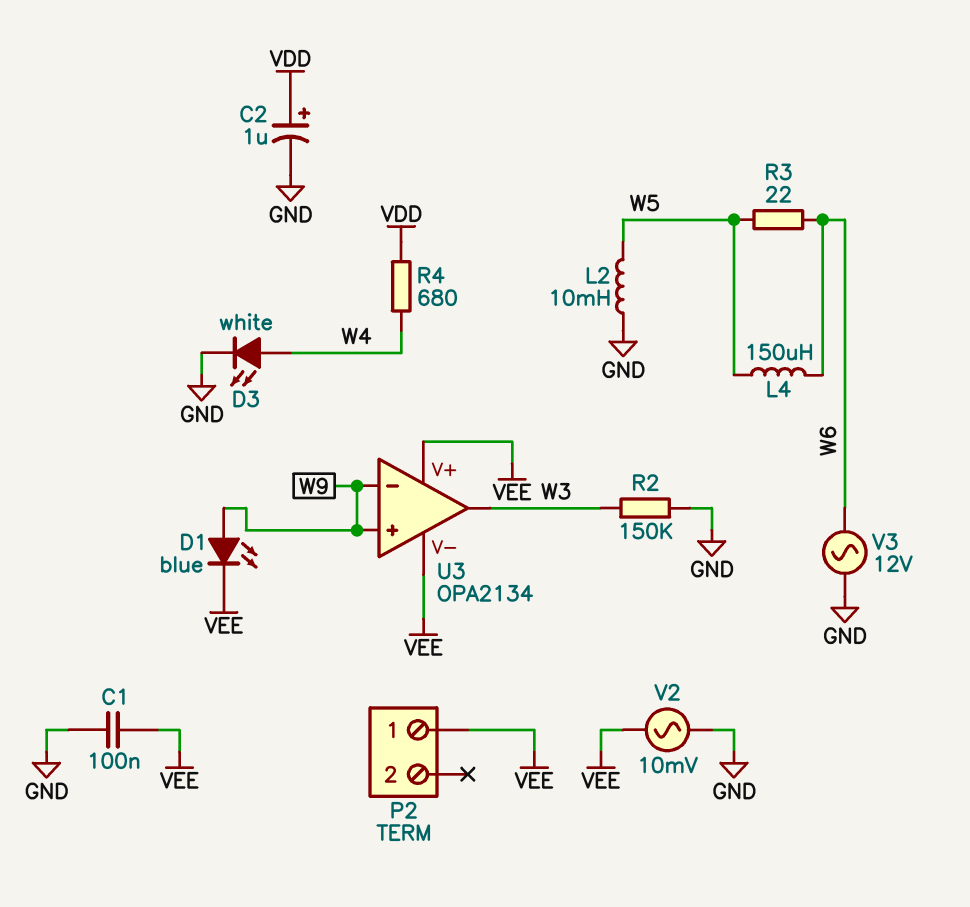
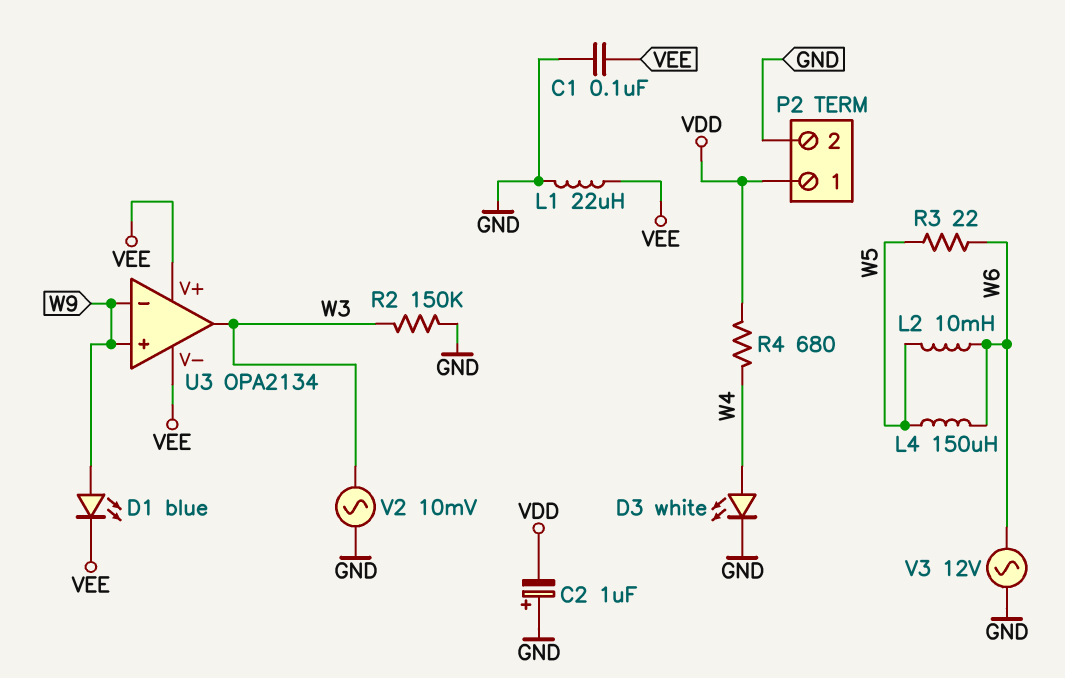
C2: 1uF (plus VDD, minus GND) -> 1uF (plus GND, minus VDD)
L1: none -> 22uH (GND, VEE)
L2: 10mH (GND, W5) -> 10mH (W5, W6)
P2 pin 1: VEE -> VDD
P2 pin 2: none -> GND
V2: AC 10mV (GND, VEE) -> AC 10mV (GND, W3)

